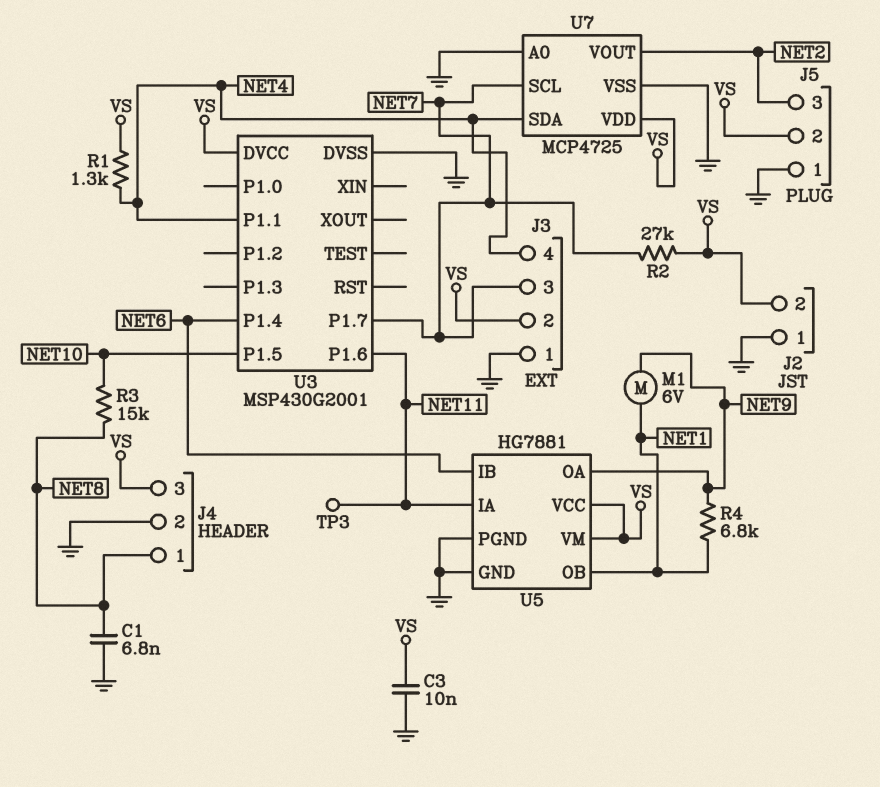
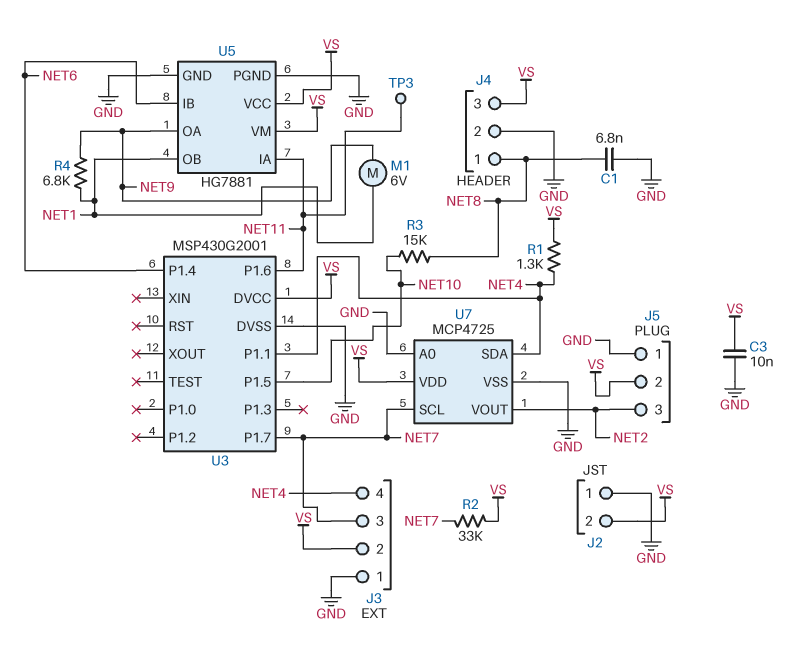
R2: 27k (NET7, VS) -> 33k (NET7, VS)

